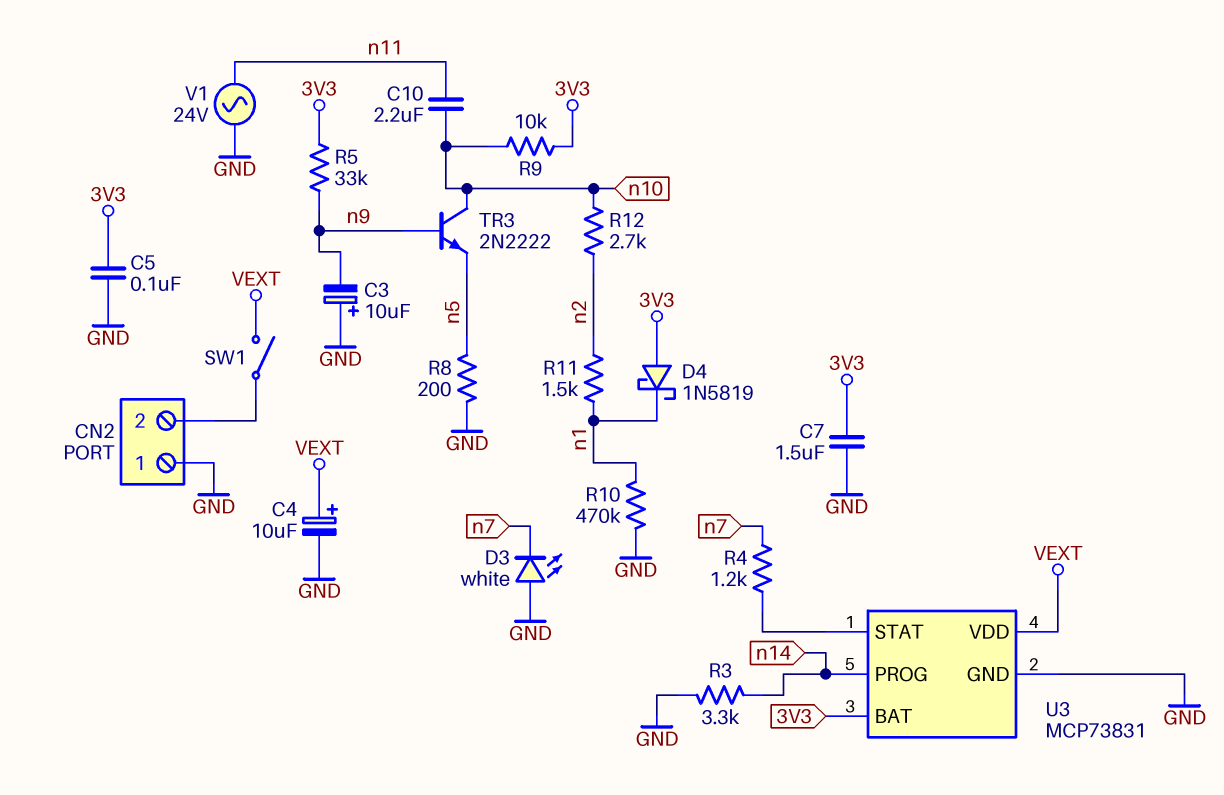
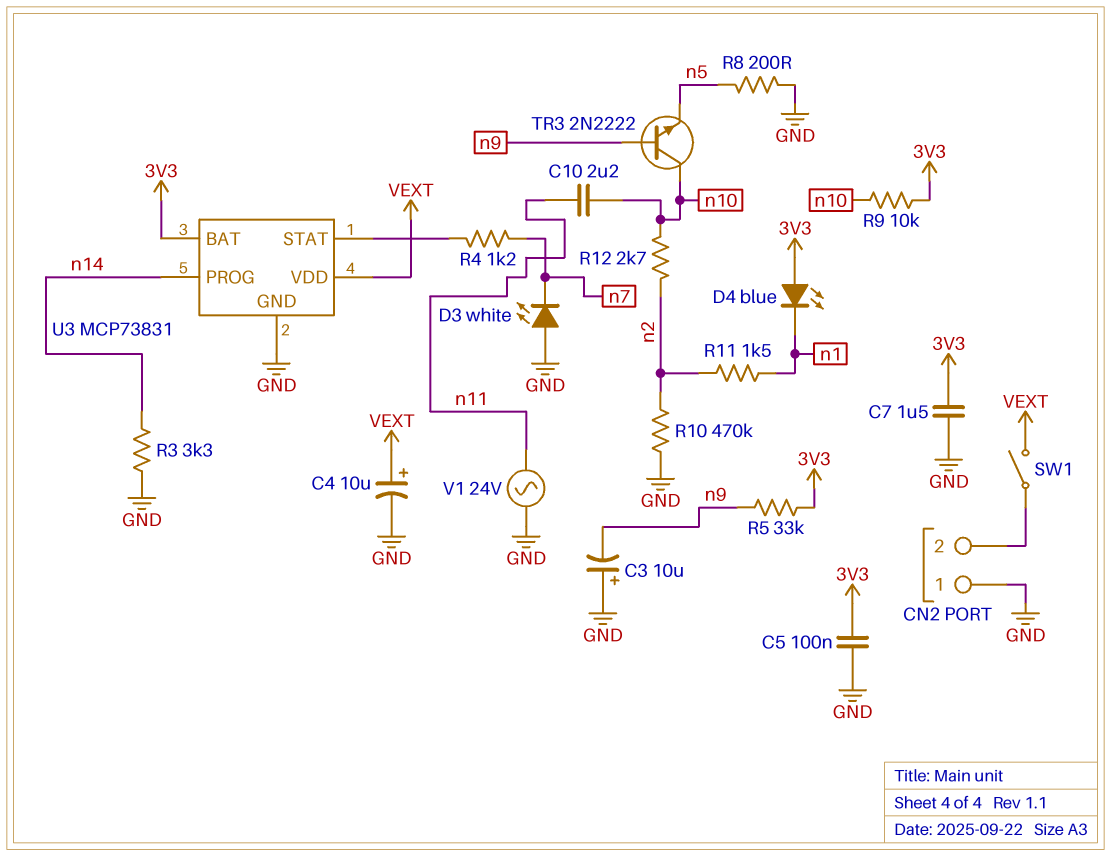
D4: schottky 1N5819 (A 3V3, K n1) -> LED blue (A 3V3, K n1)
R10: 470k (GND, n1) -> 470k (GND, n2)

